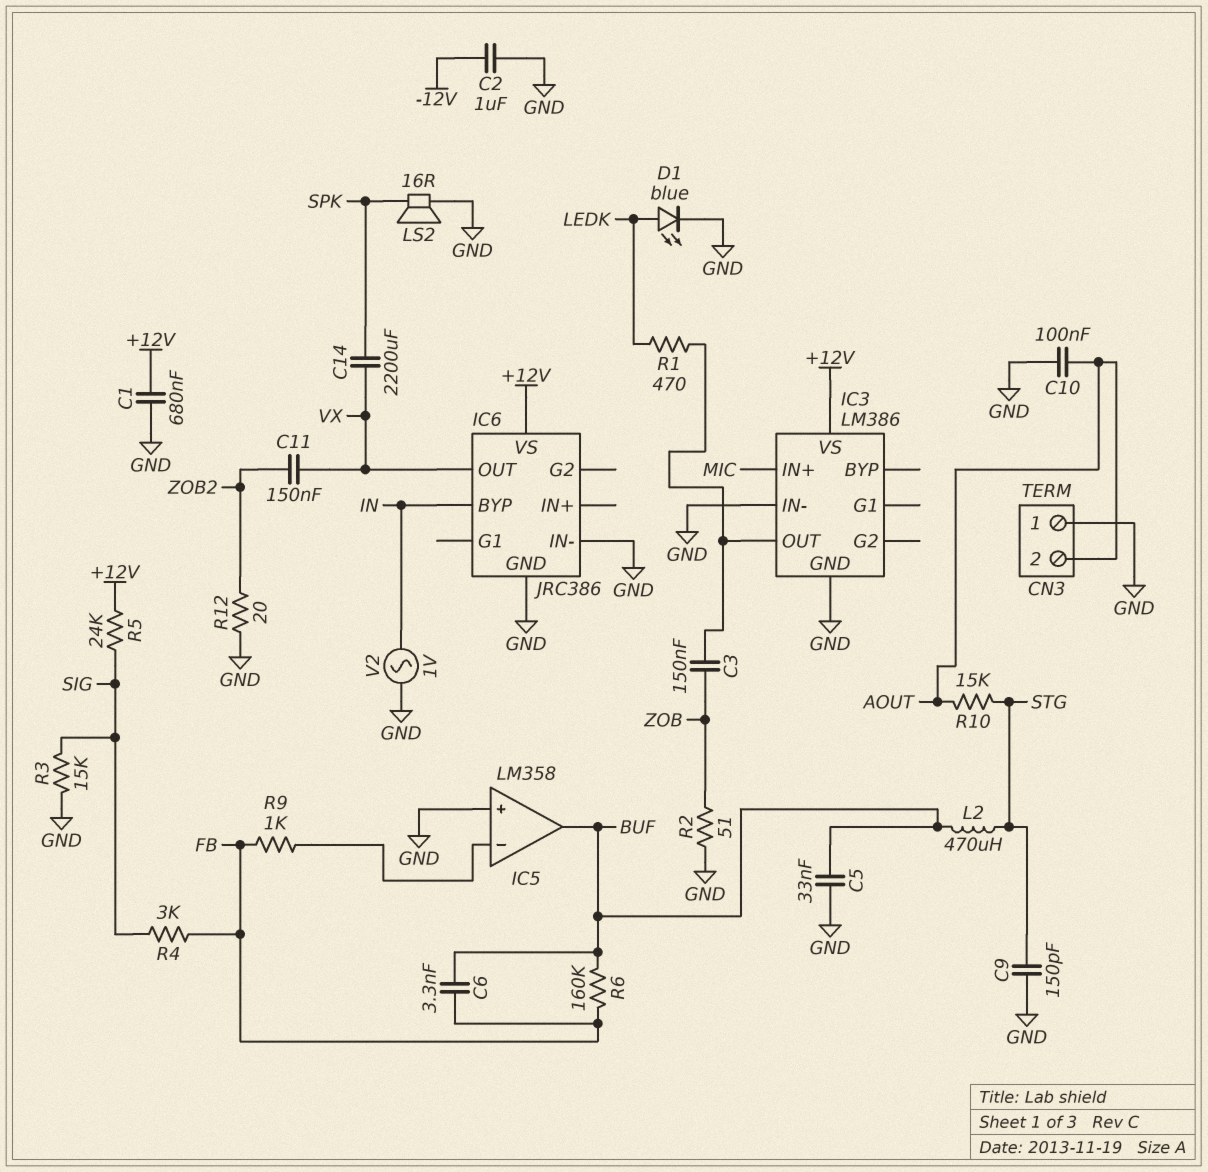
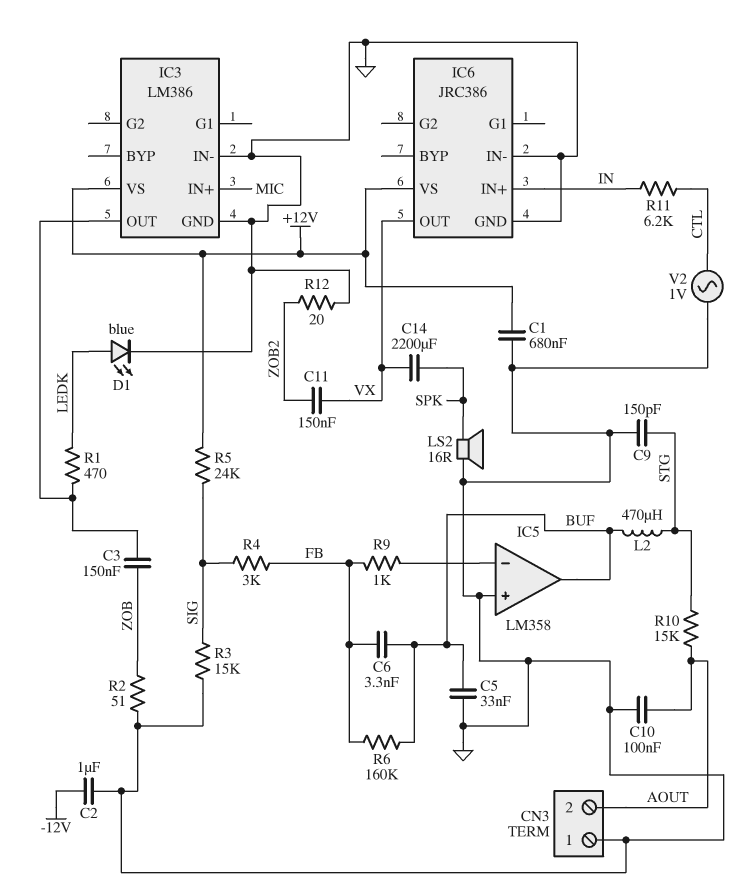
IC6 pin BYP: IN -> none
IC6 pin IN+: none -> IN
R11: none -> 6.2k (CTL, IN)
V2: AC 1V (GND, IN) -> AC 1V (CTL, GND)

